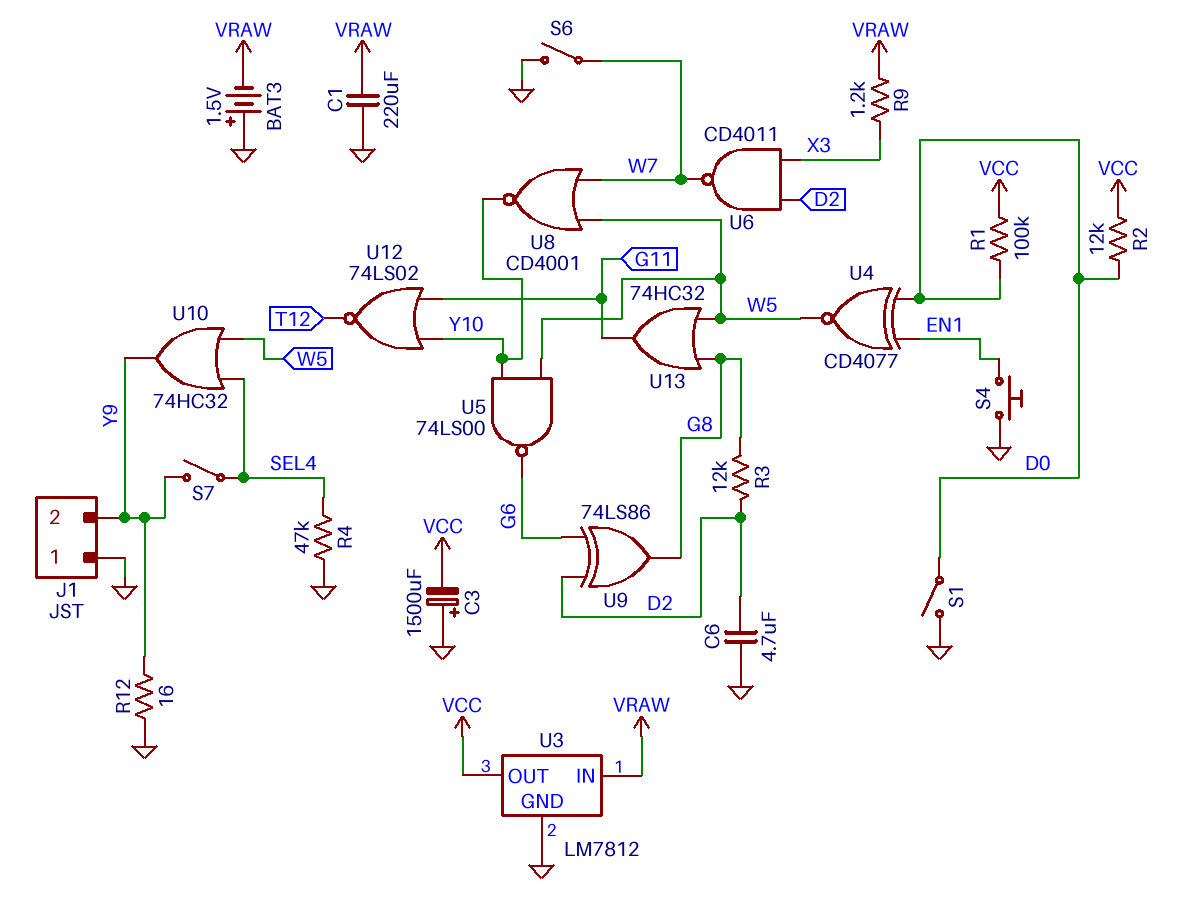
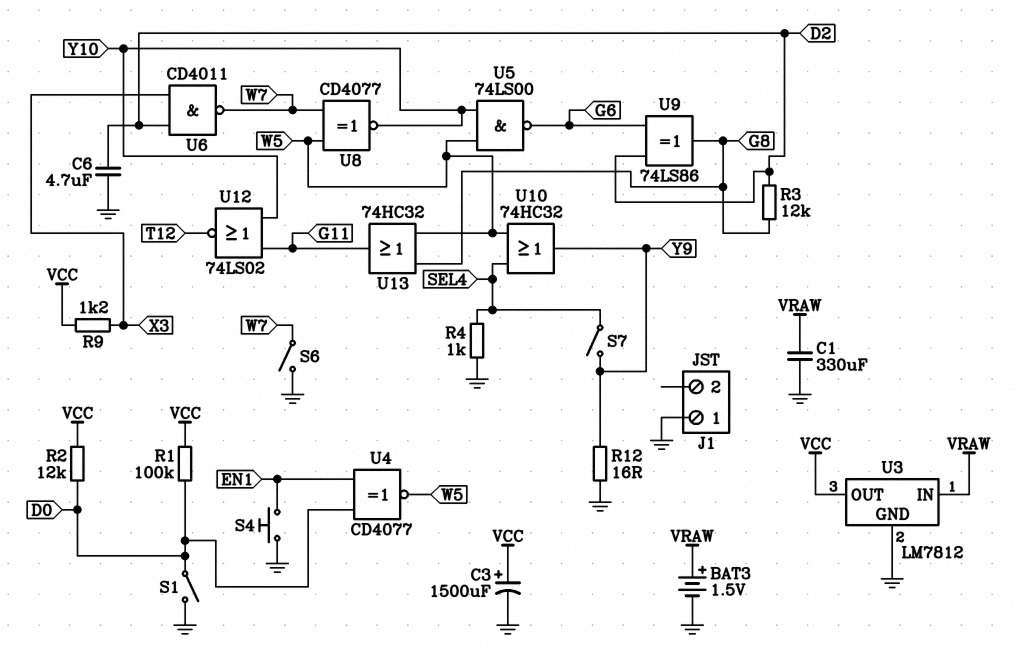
BAT3: 1.5V (plus GND, minus VRAW) -> 1.5V (plus VRAW, minus GND)
C1: 220uF (GND, VRAW) -> 330uF (GND, VRAW)
C3: 1500uF (plus GND, minus VCC) -> 1500uF (plus VCC, minus GND)
J1 pin 2: Y9 -> none
R4: 47k (GND, SEL4) -> 1k (GND, SEL4)
R9: 1.2k (VRAW, X3) -> 1.2k (VCC, X3)
U8: NOR CD4001 (in W5, in W7, out Y10) -> XNOR CD4077 (in W5, in W7, out Y10)

